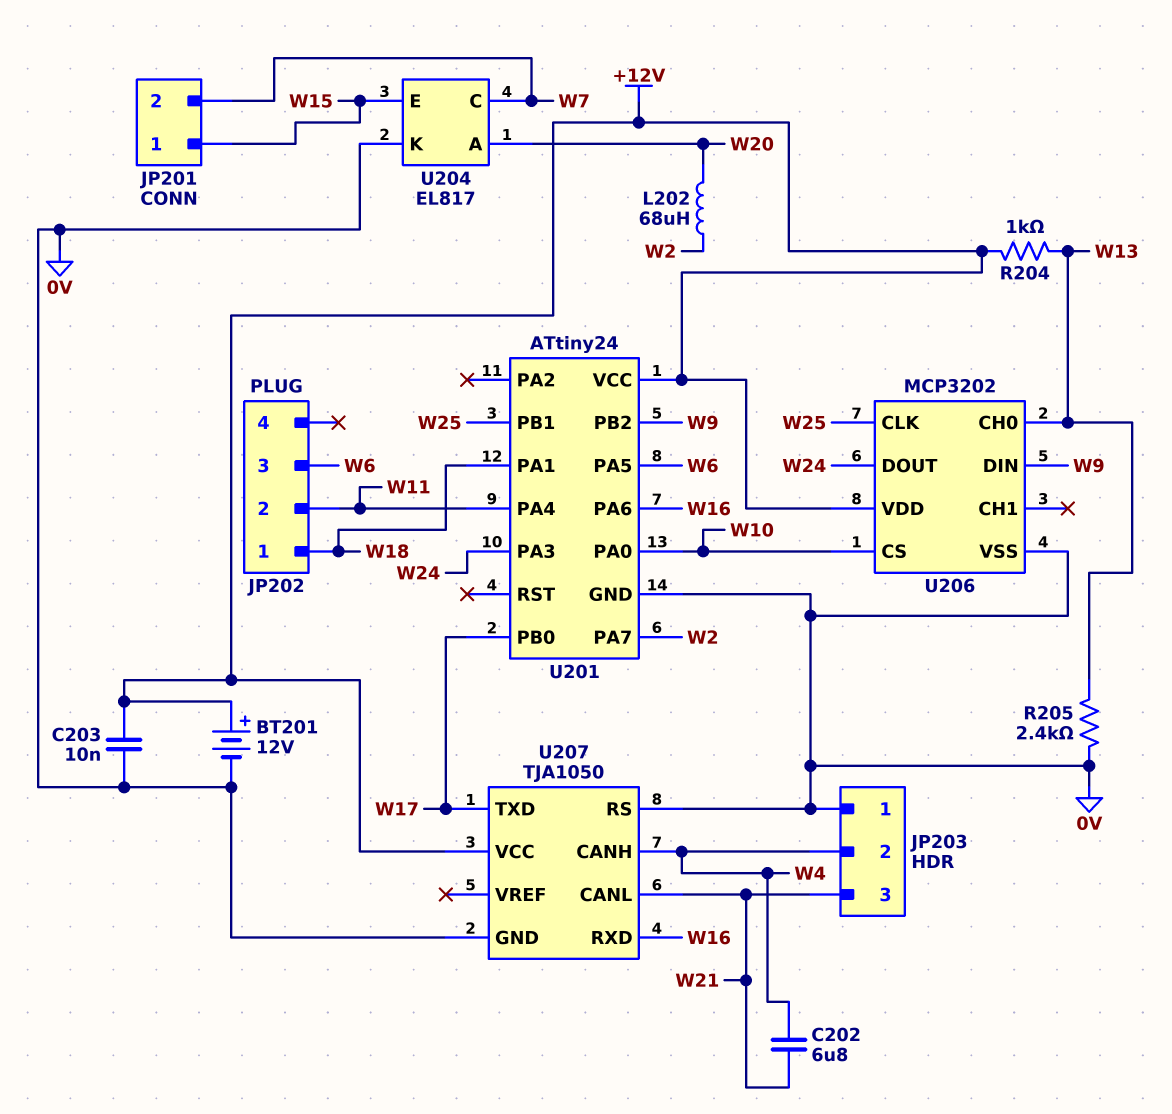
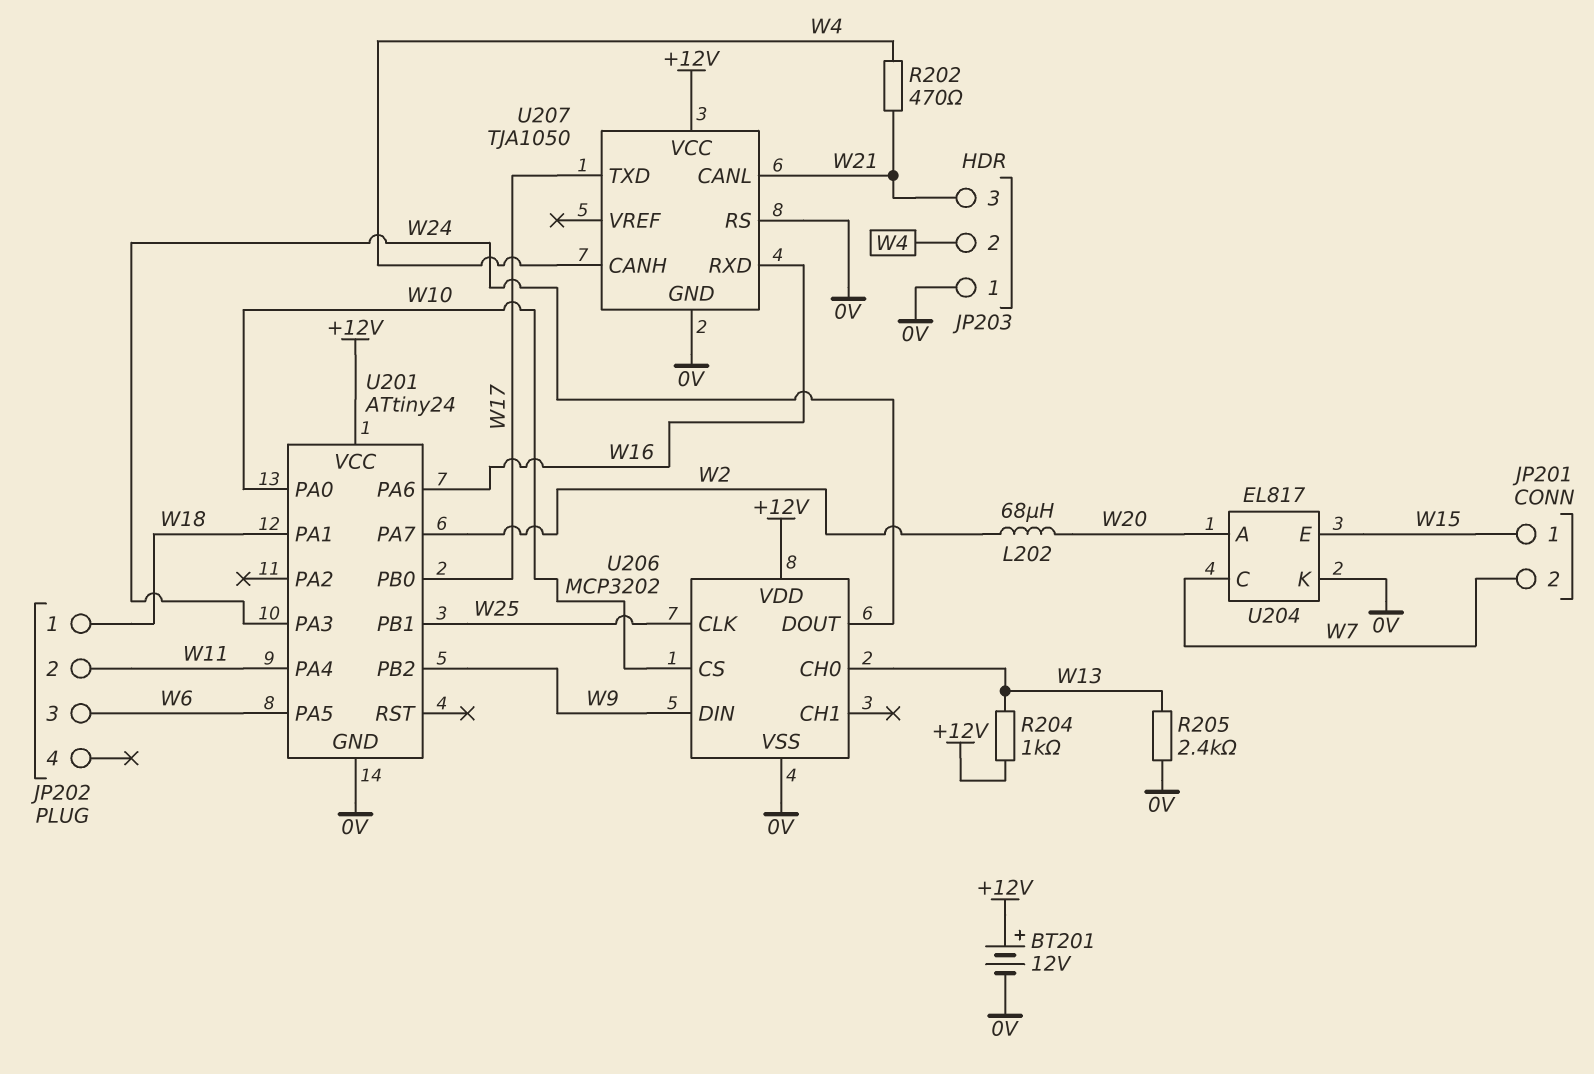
C202: 6.8uF (W4, W21) -> none
C203: 10nF (+12V, 0V) -> none
R202: none -> 470 (W4, W21)

